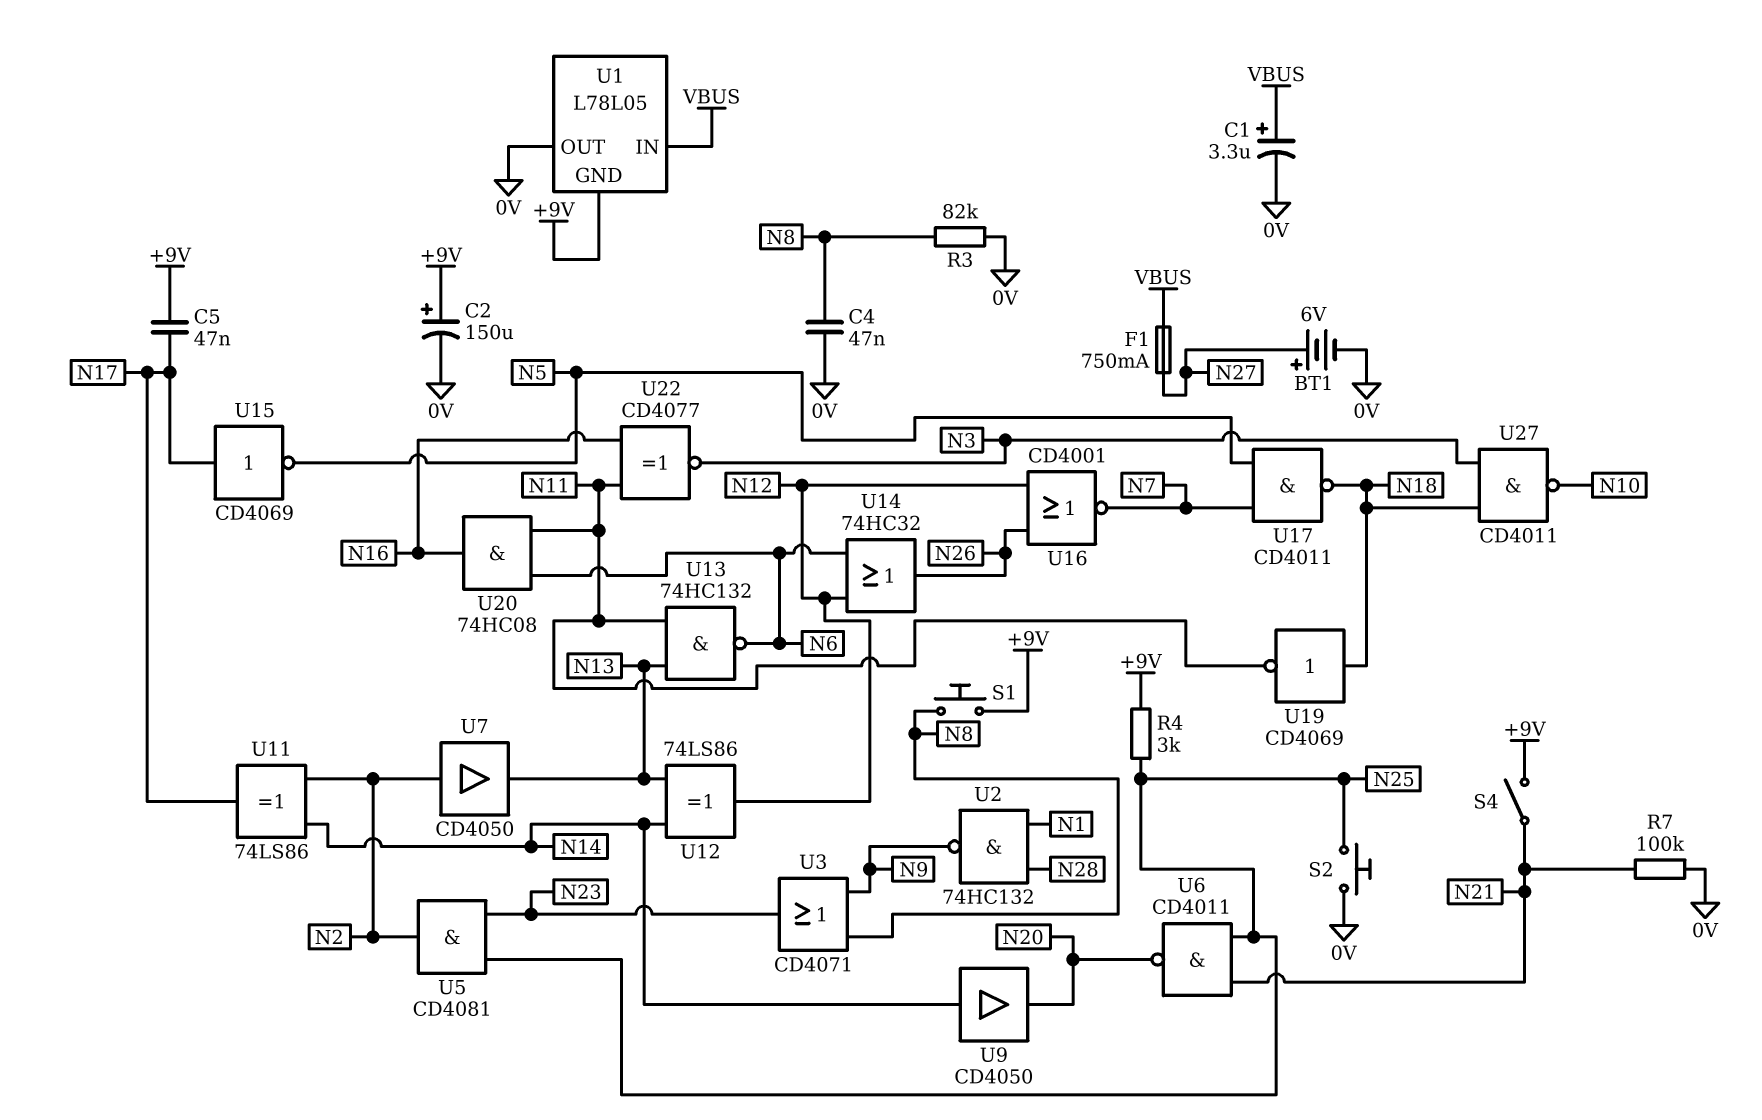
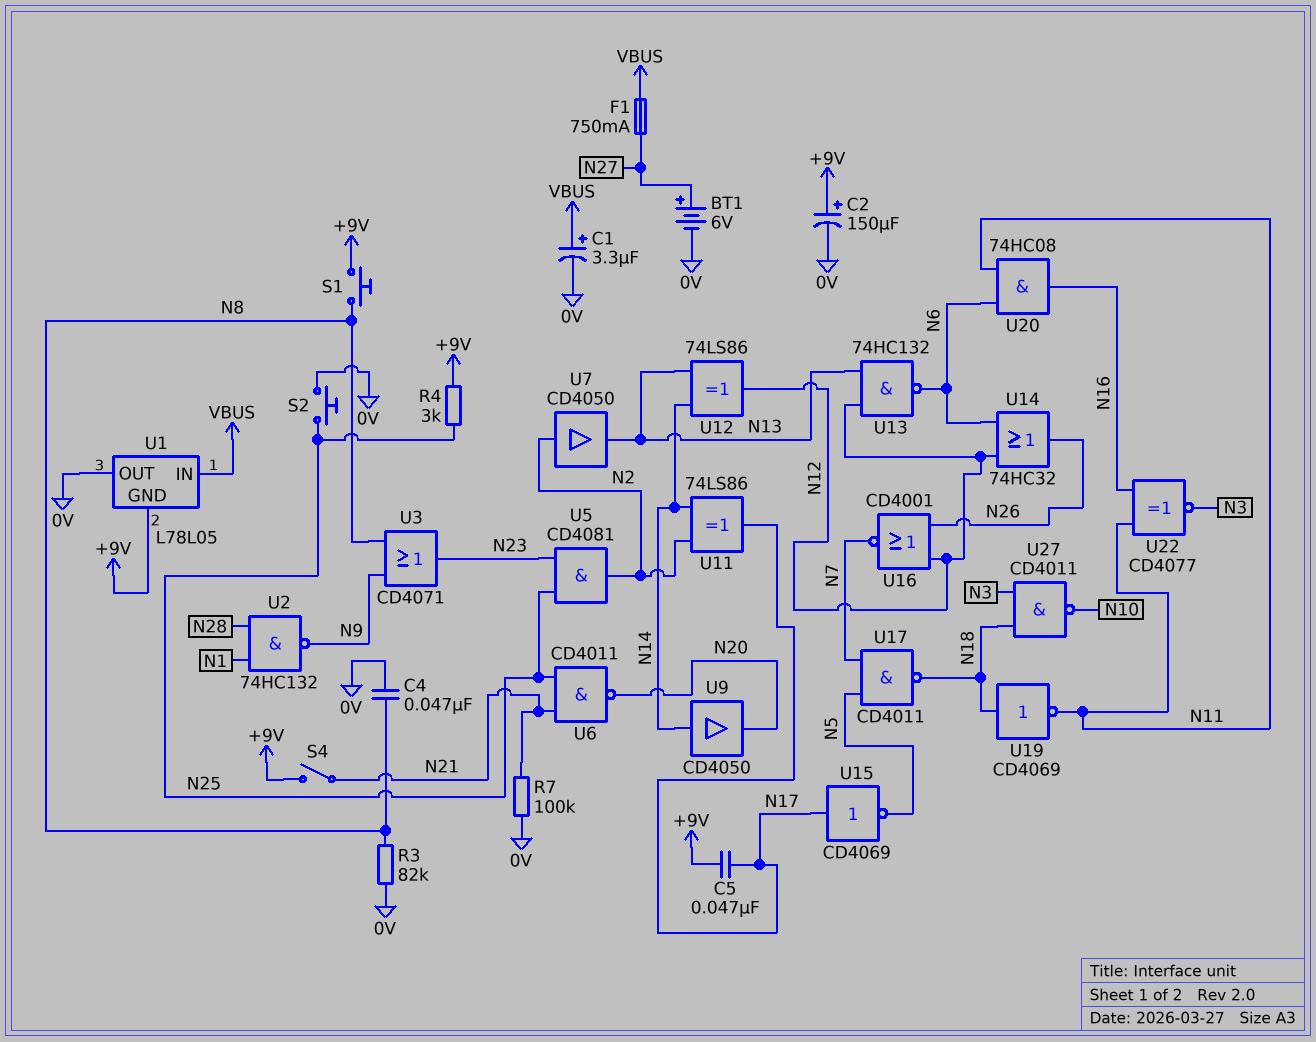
U13: NAND 74HC132 (in N11, in N13, out N6) -> NAND 74HC132 (in N12, in N13, out N6)

